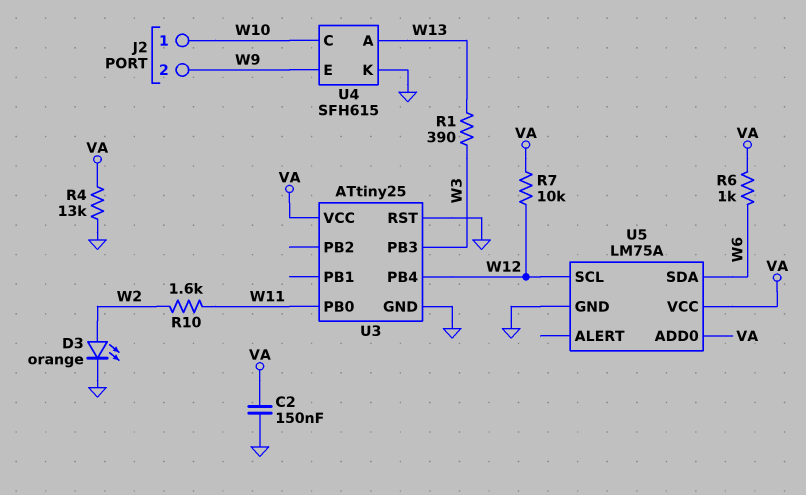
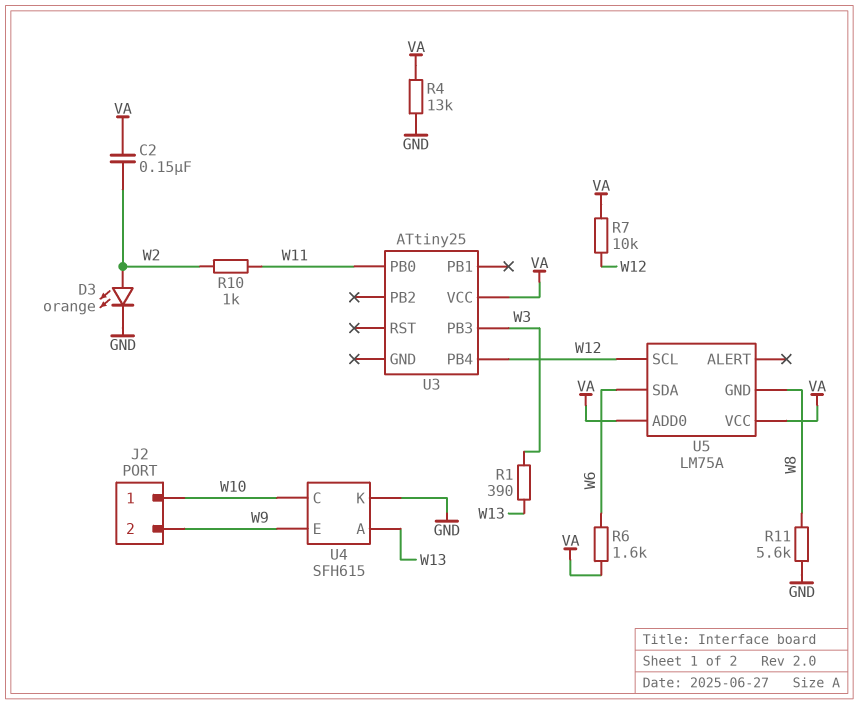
C2: 150nF (GND, VA) -> 150nF (VA, W2)
R6: 1k (VA, W6) -> 1.6k (VA, W6)
R10: 1.6k (W2, W11) -> 1k (W2, W11)
R11: none -> 5.6k (GND, W8)
U3 pin GND: GND -> none
U3 pin RST: GND -> none
U5 pin GND: GND -> W8

